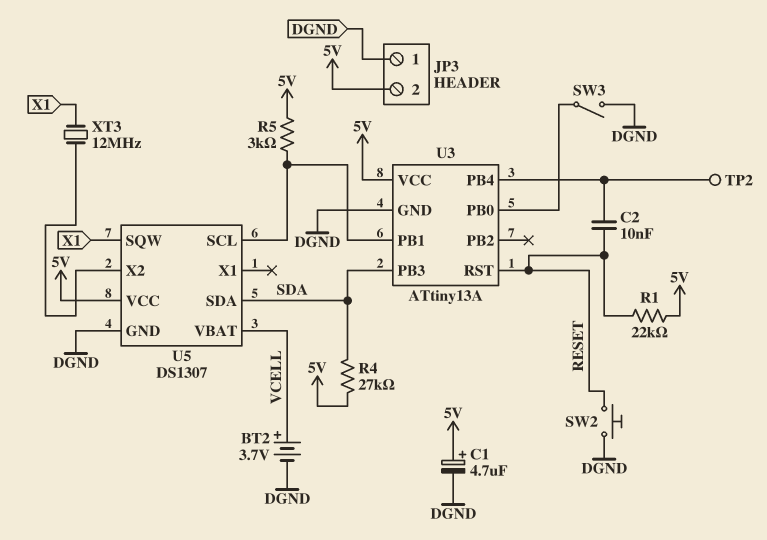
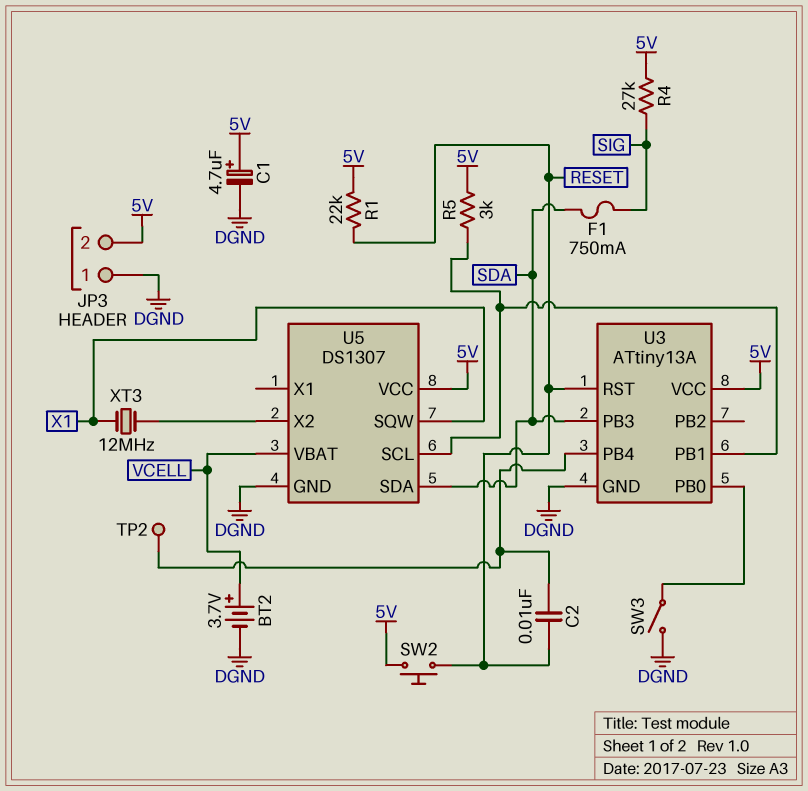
F1: none -> 750mA (SDA, SIG)
R4: 27k (5V, SDA) -> 27k (5V, SIG)
SW2: button (DGND, RESET) -> button (5V, RESET)

